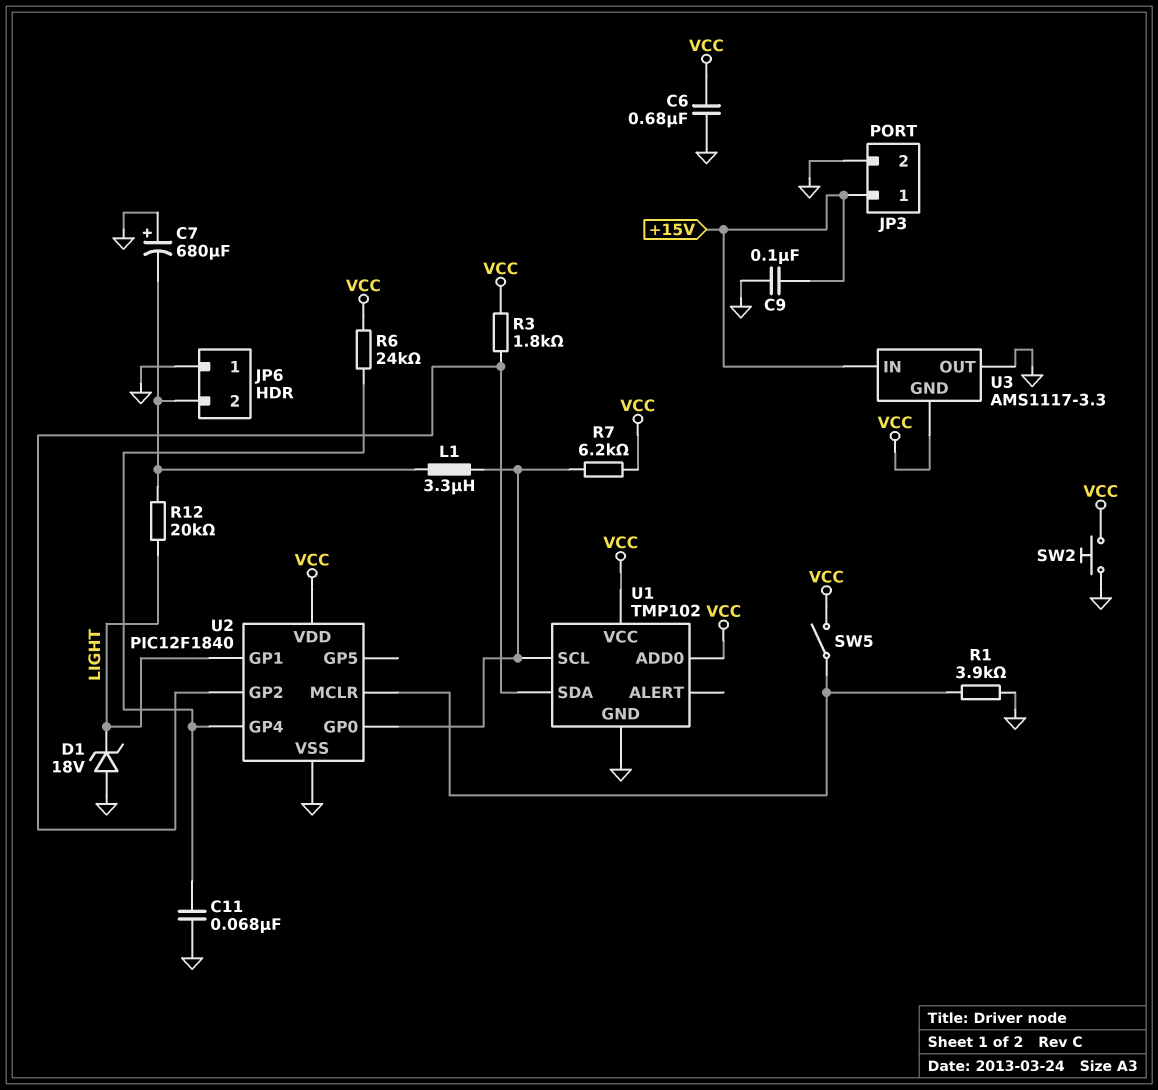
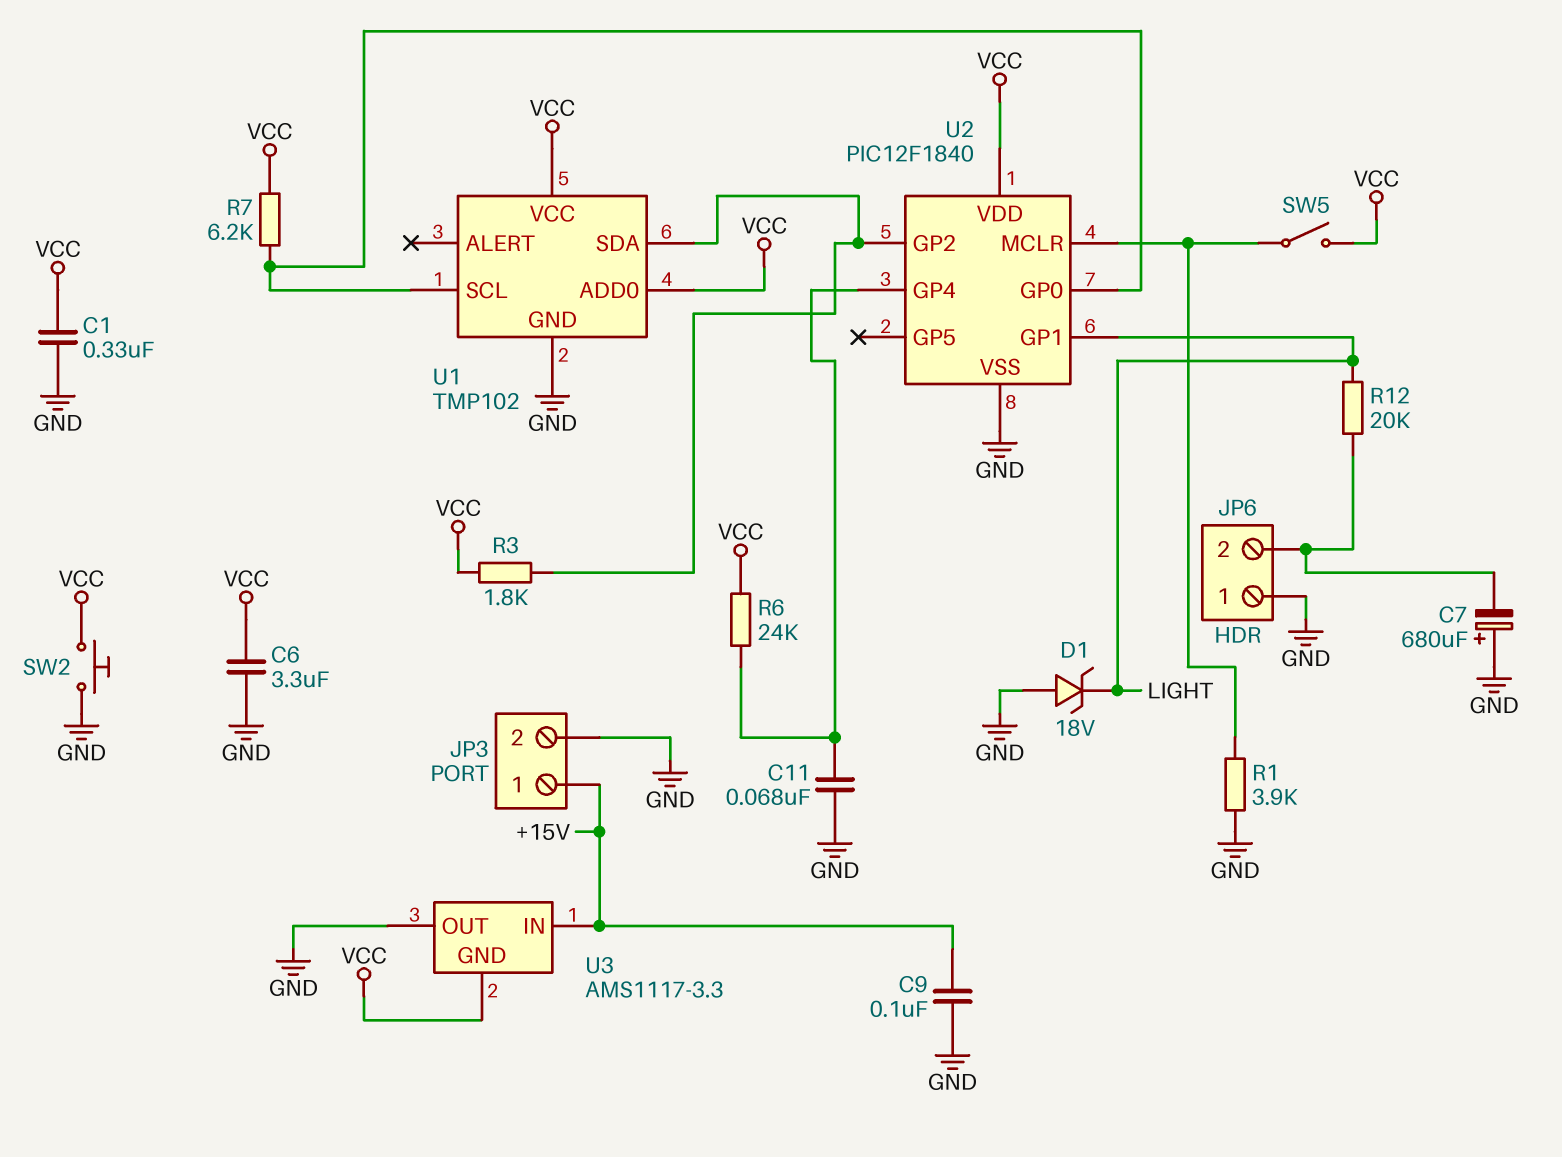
C1: none -> 330nF (GND, VCC)
C6: 680nF (GND, VCC) -> 3.3uF (GND, VCC)
L1: 3.3uH (JP6/2, U1/SCL) -> none

